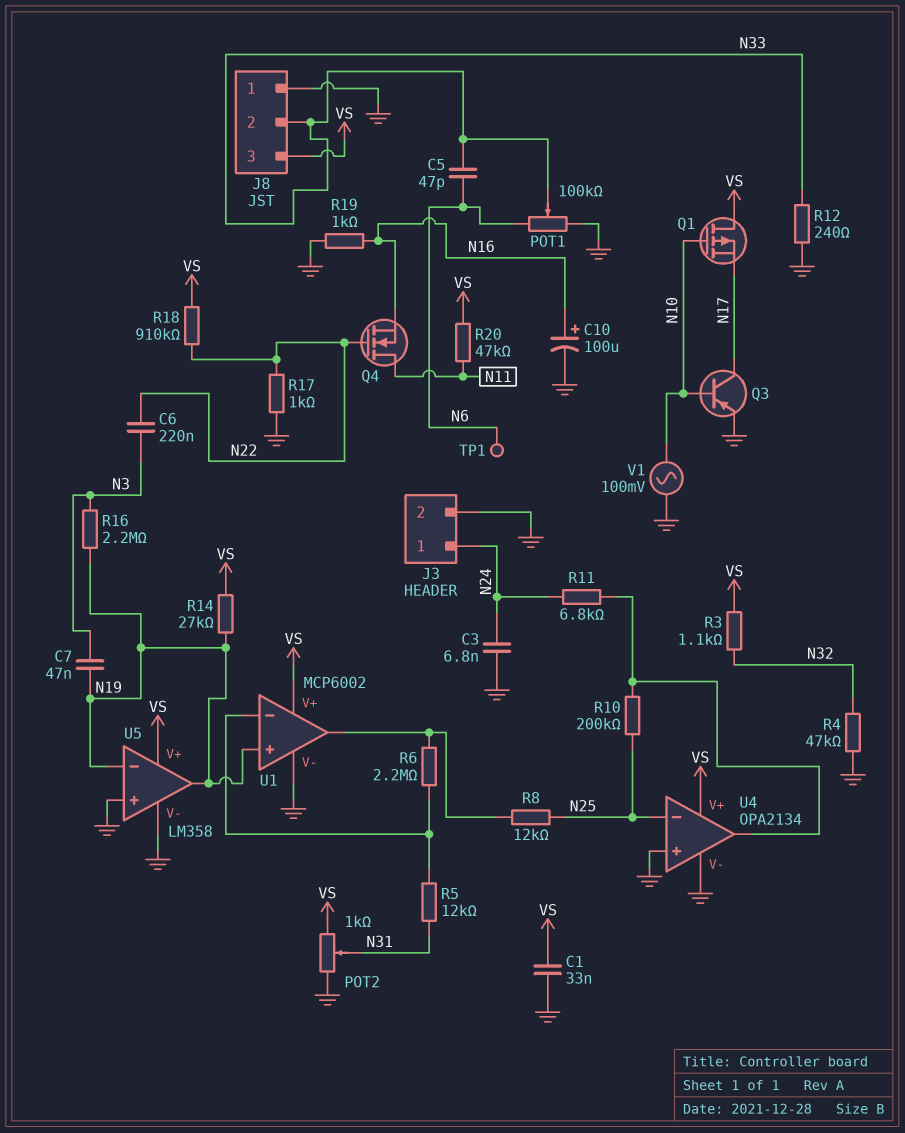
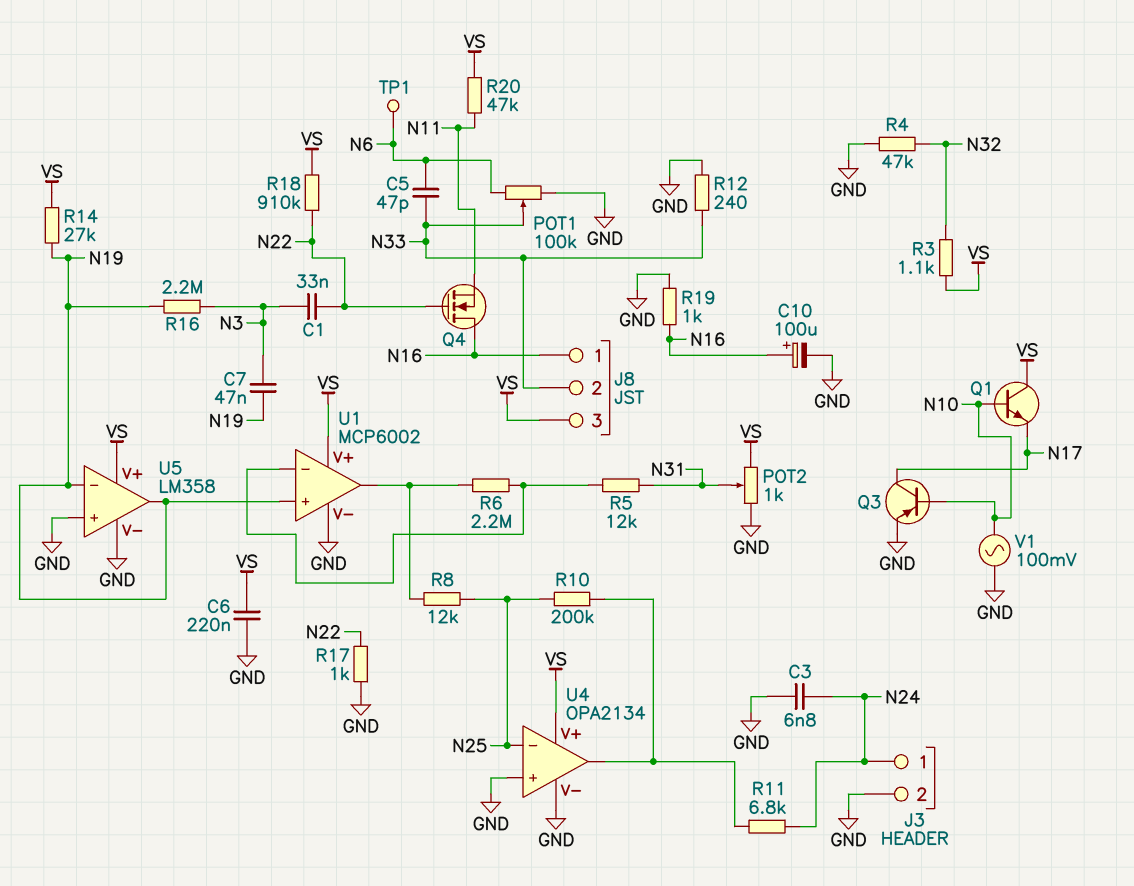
C1: 33nF (GND, VS) -> 33nF (N3, N22)
C6: 220nF (N3, N22) -> 220nF (GND, VS)
J8 pin 1: GND -> N16
Q1: PMOS (G N10, D VS, S N17) -> NPN (B N10, C VS, E N17)
Q4: NMOS (G N22, D N11, S N16) -> NMOS (G N22, D N16, S N11)

